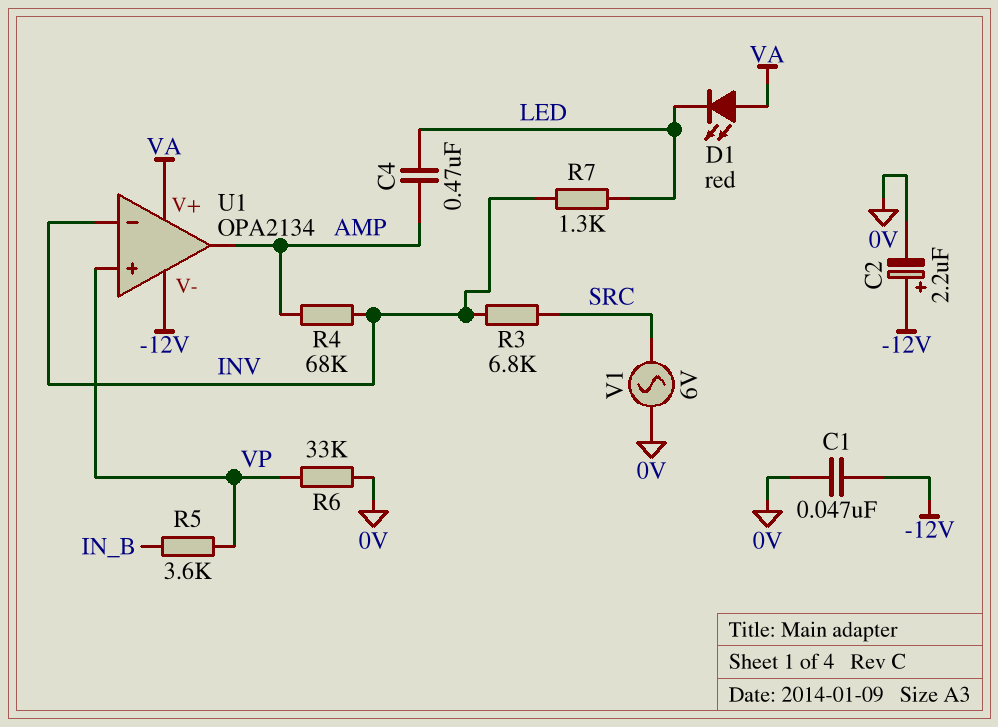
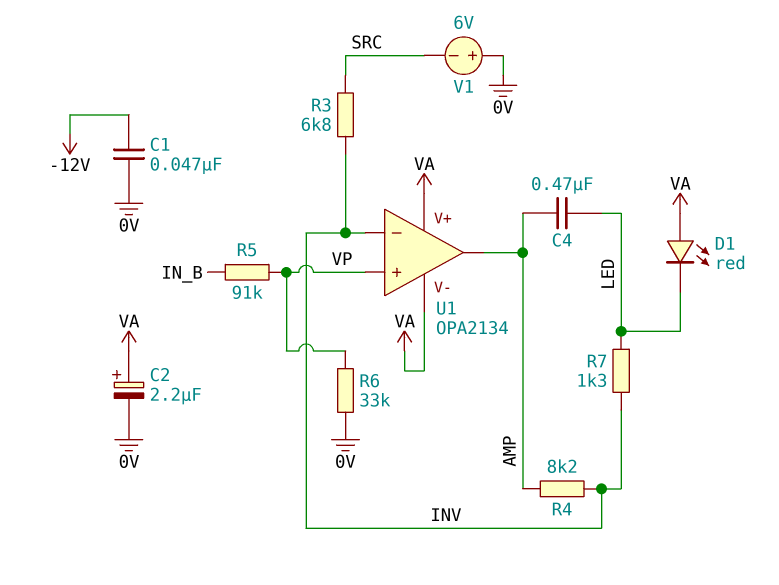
C2: 2.2uF (plus -12V, minus 0V) -> 2.2uF (plus VA, minus 0V)
R4: 68k (AMP, INV) -> 8.2k (AMP, INV)
R5: 3.6k (IN_B, VP) -> 91k (IN_B, VP)
U1 pin V-: -12V -> VA
V1: AC 6V (0V, SRC) -> 6V (plus 0V, minus SRC)

